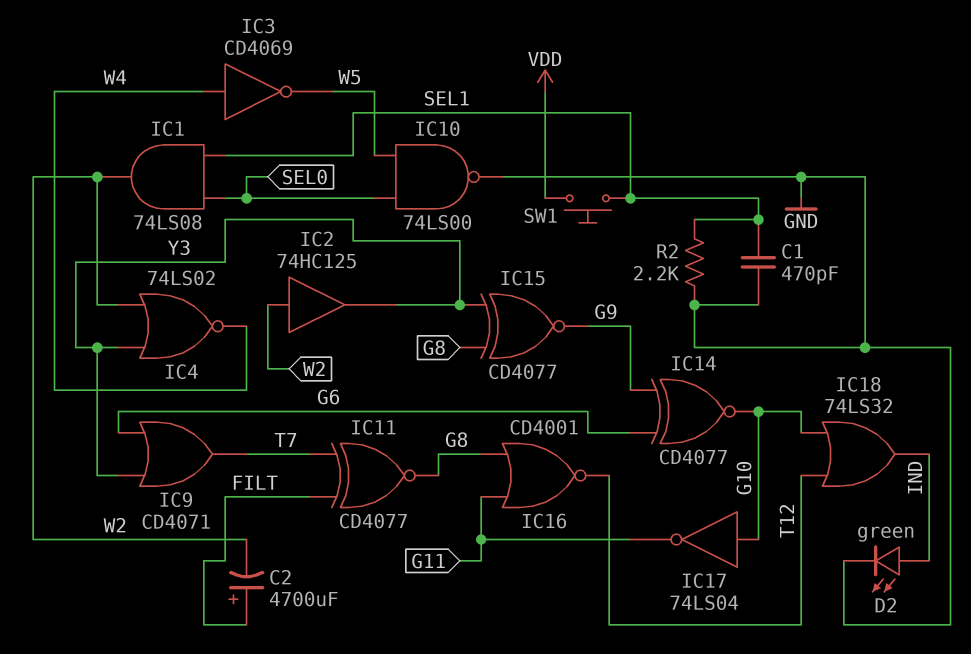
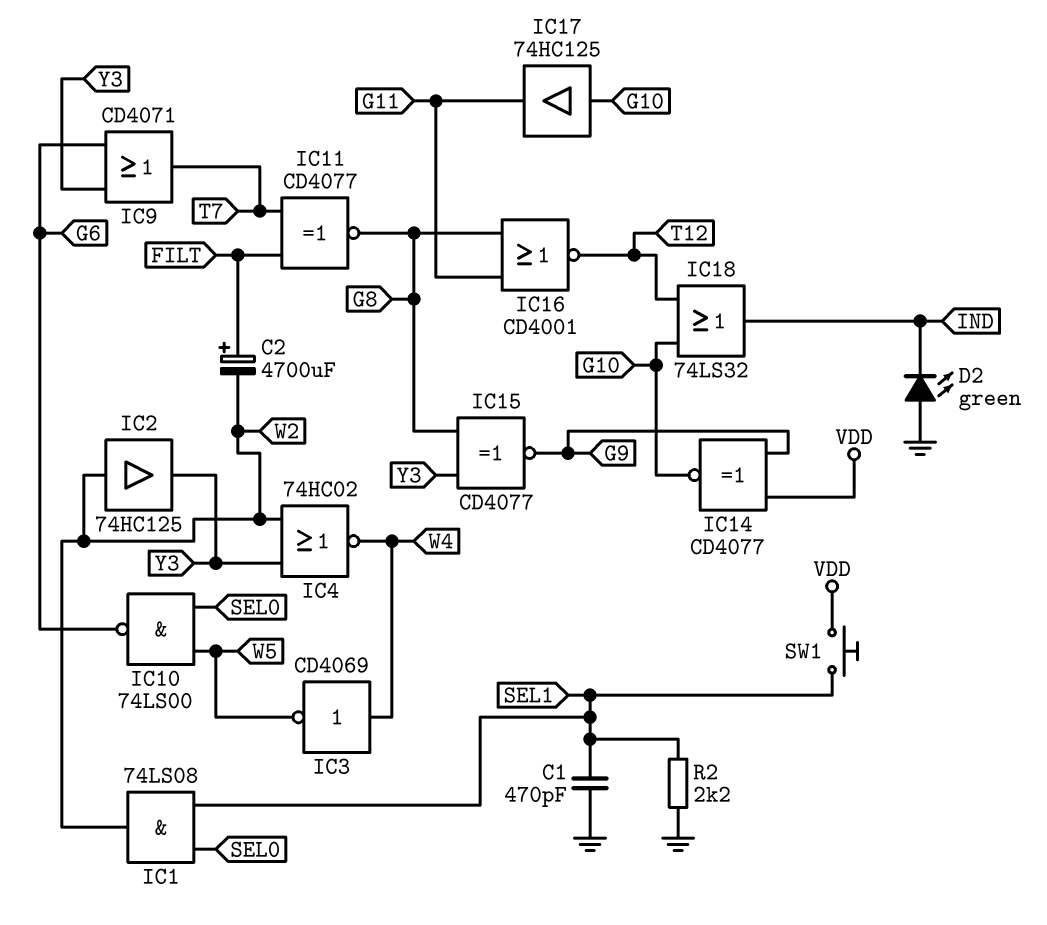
D2: LED green (A IND, K GND) -> LED green (A GND, K IND)
IC4: NOR 74LS02 (in W2, in Y3, out W4) -> NOR 74HC02 (in W2, in Y3, out W4)
IC10: NAND 74LS00 (in SEL0, in W5, out GND) -> NAND 74LS00 (in SEL0, in W5, out G6)
IC14: XNOR CD4077 (in G6, in G9, out G10) -> XNOR CD4077 (in G9, in VDD, out G10)
IC17: NOT 74LS04 (in G10, out G11) -> buffer 74HC125 (in G10, out G11)

